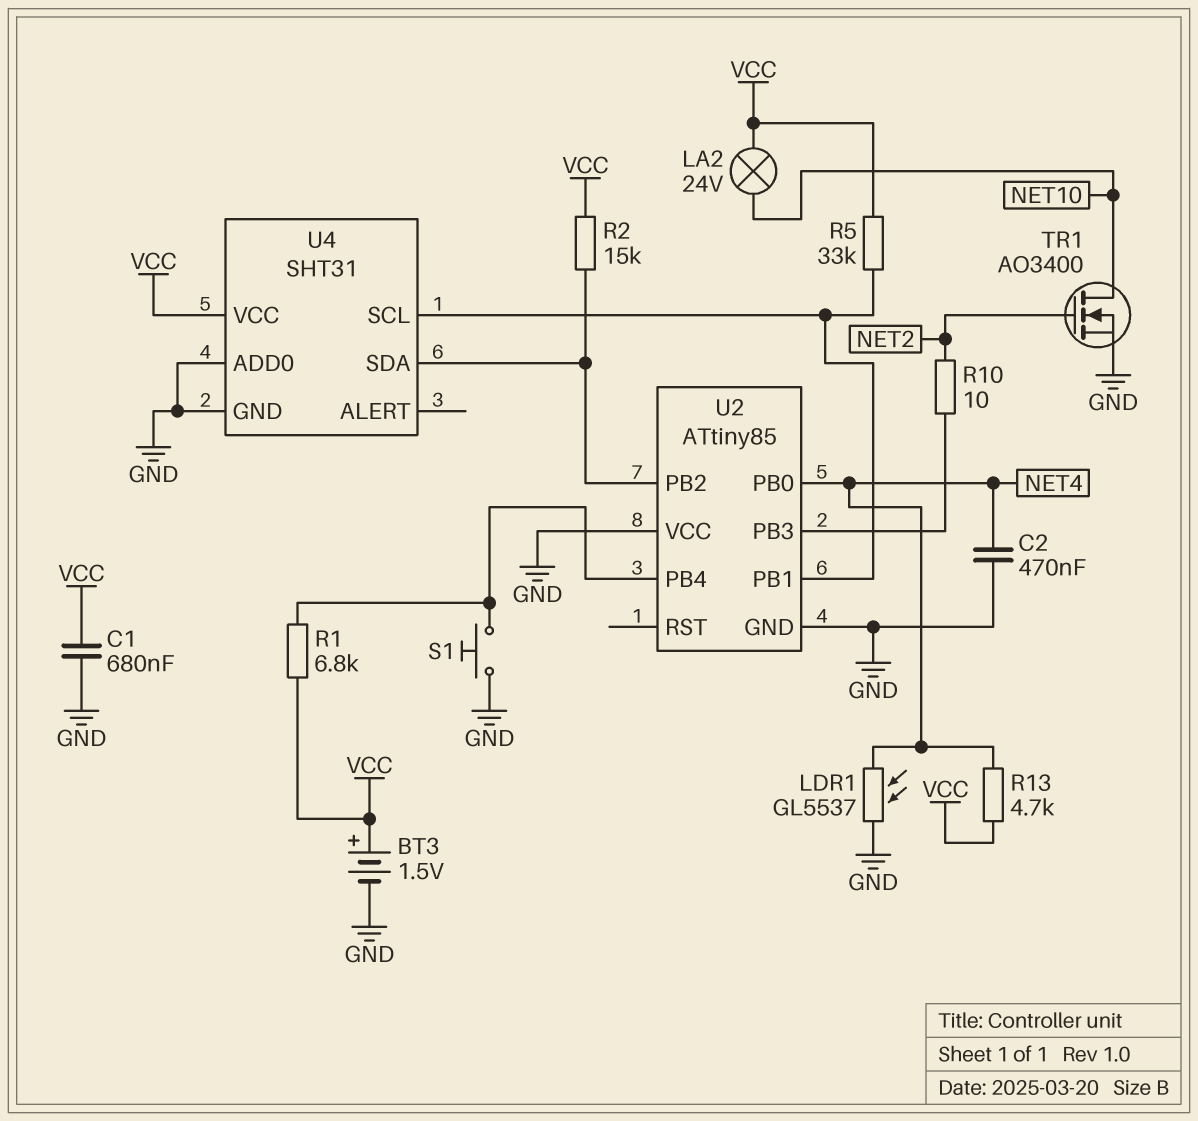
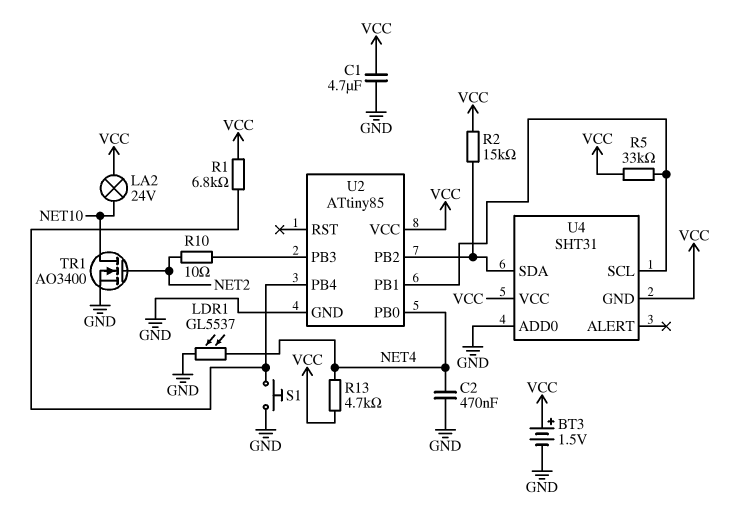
C1: 680nF (GND, VCC) -> 4.7uF (GND, VCC)
U2 pin VCC: GND -> VCC
U4 pin GND: GND -> VCC

